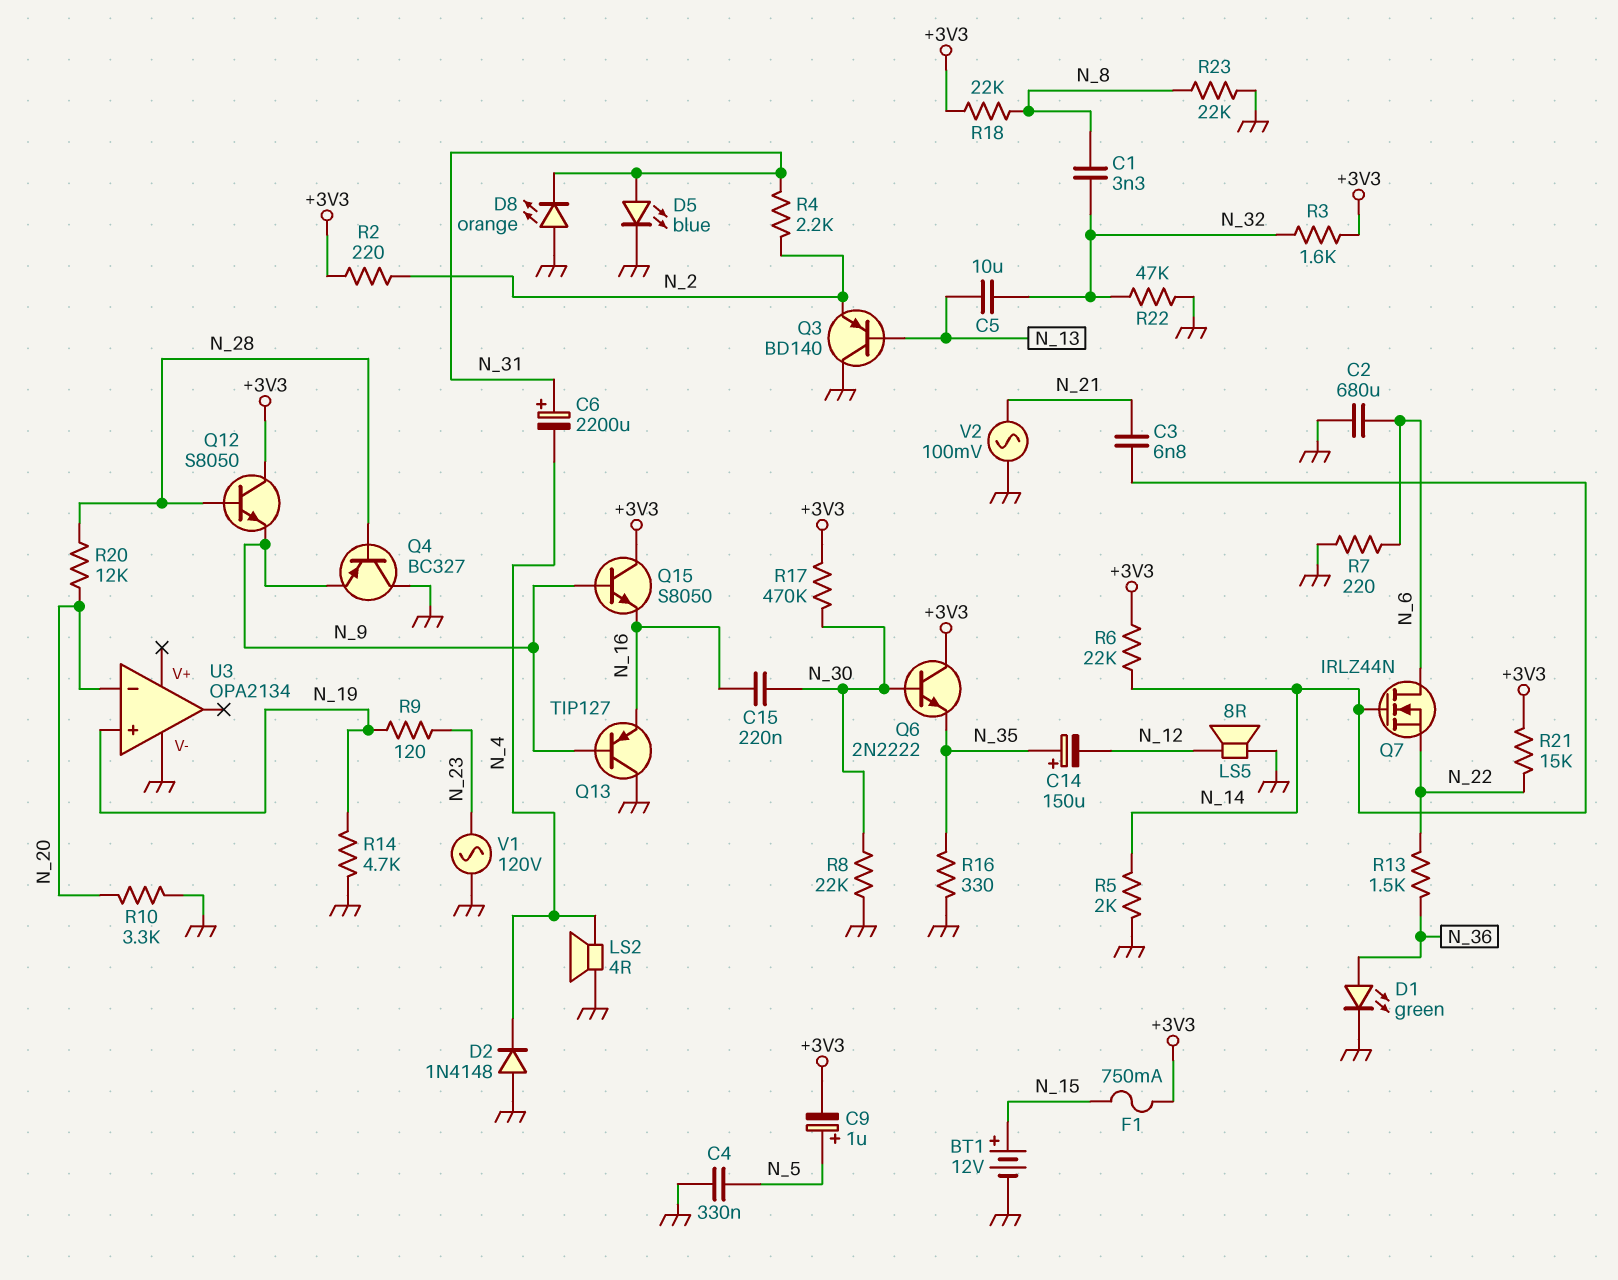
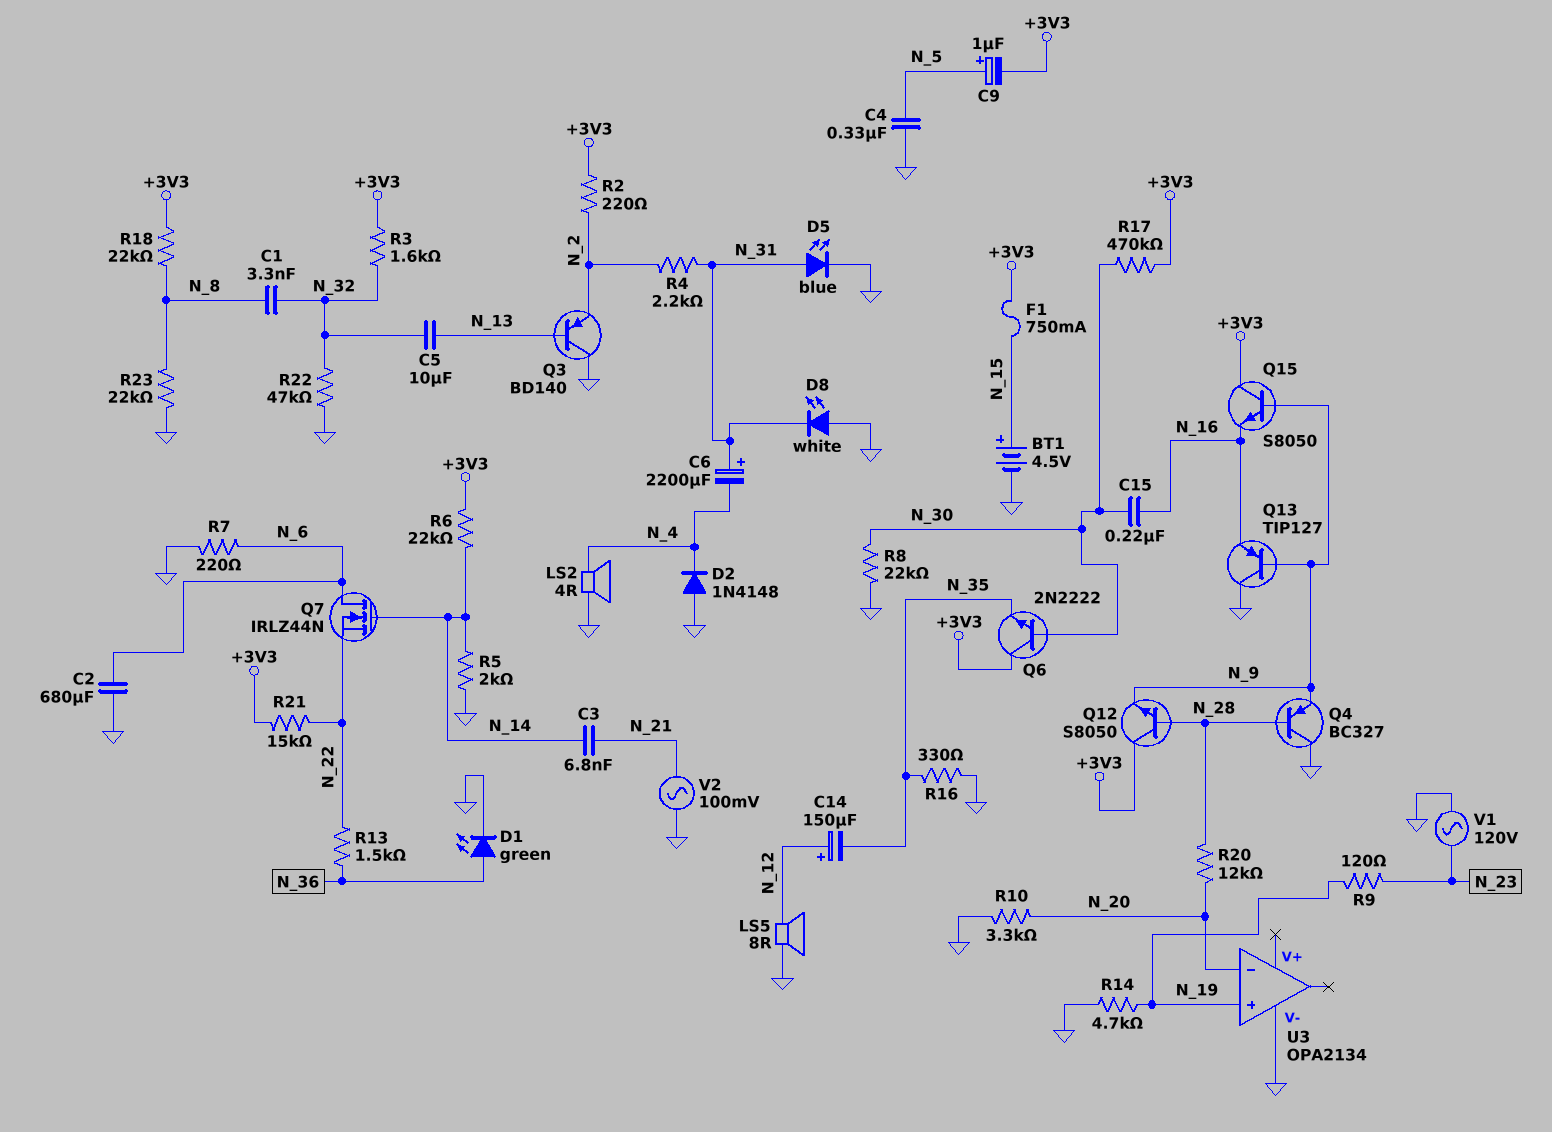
BT1: 12V (plus N_15, minus GND) -> 4.5V (plus N_15, minus GND)
C14: 150uF (plus N_35, minus N_12) -> 150uF (plus N_12, minus N_35)
D8: LED orange (A GND, K N_31) -> LED white (A GND, K N_31)

